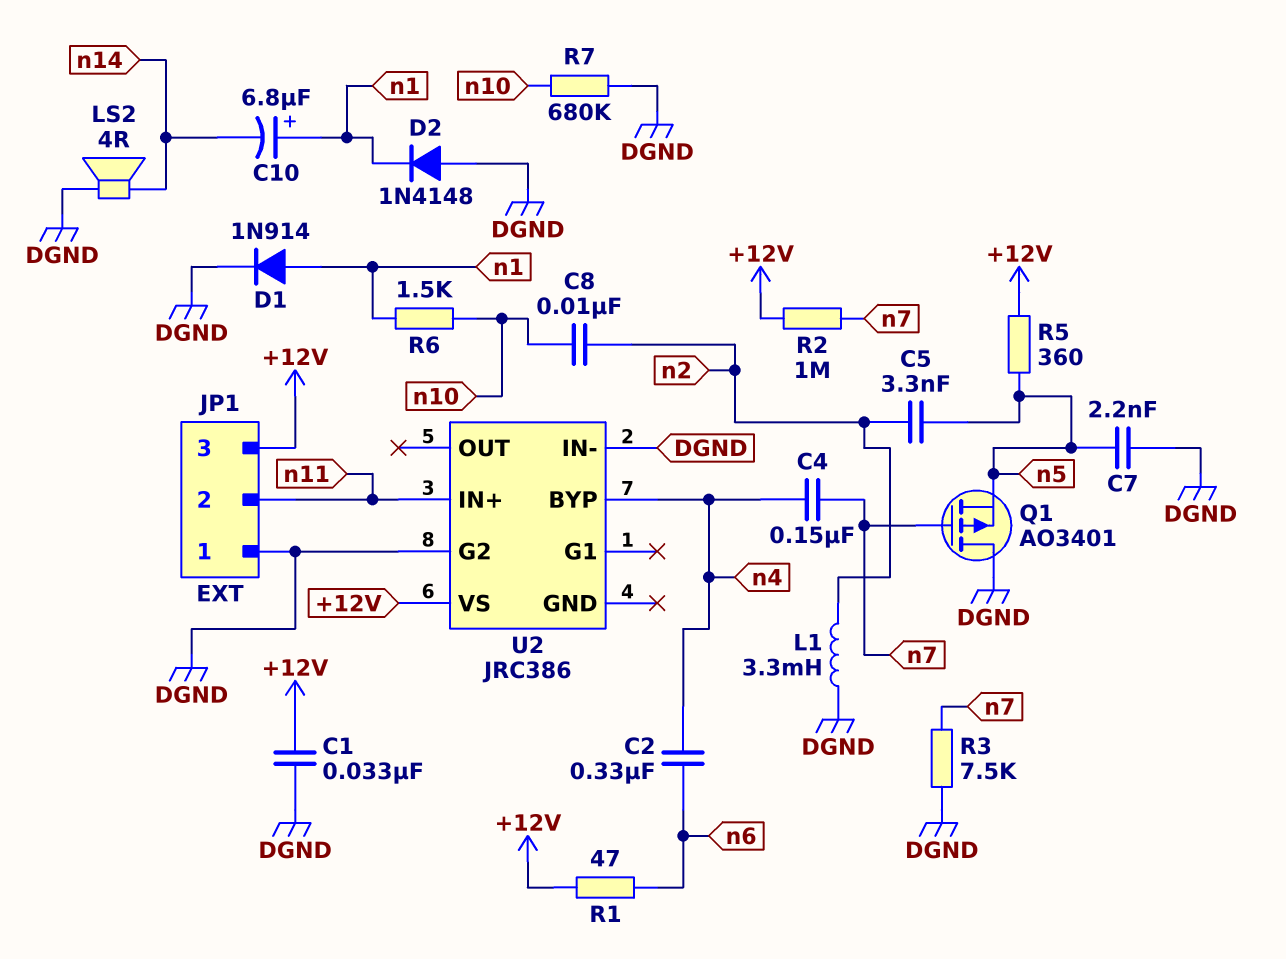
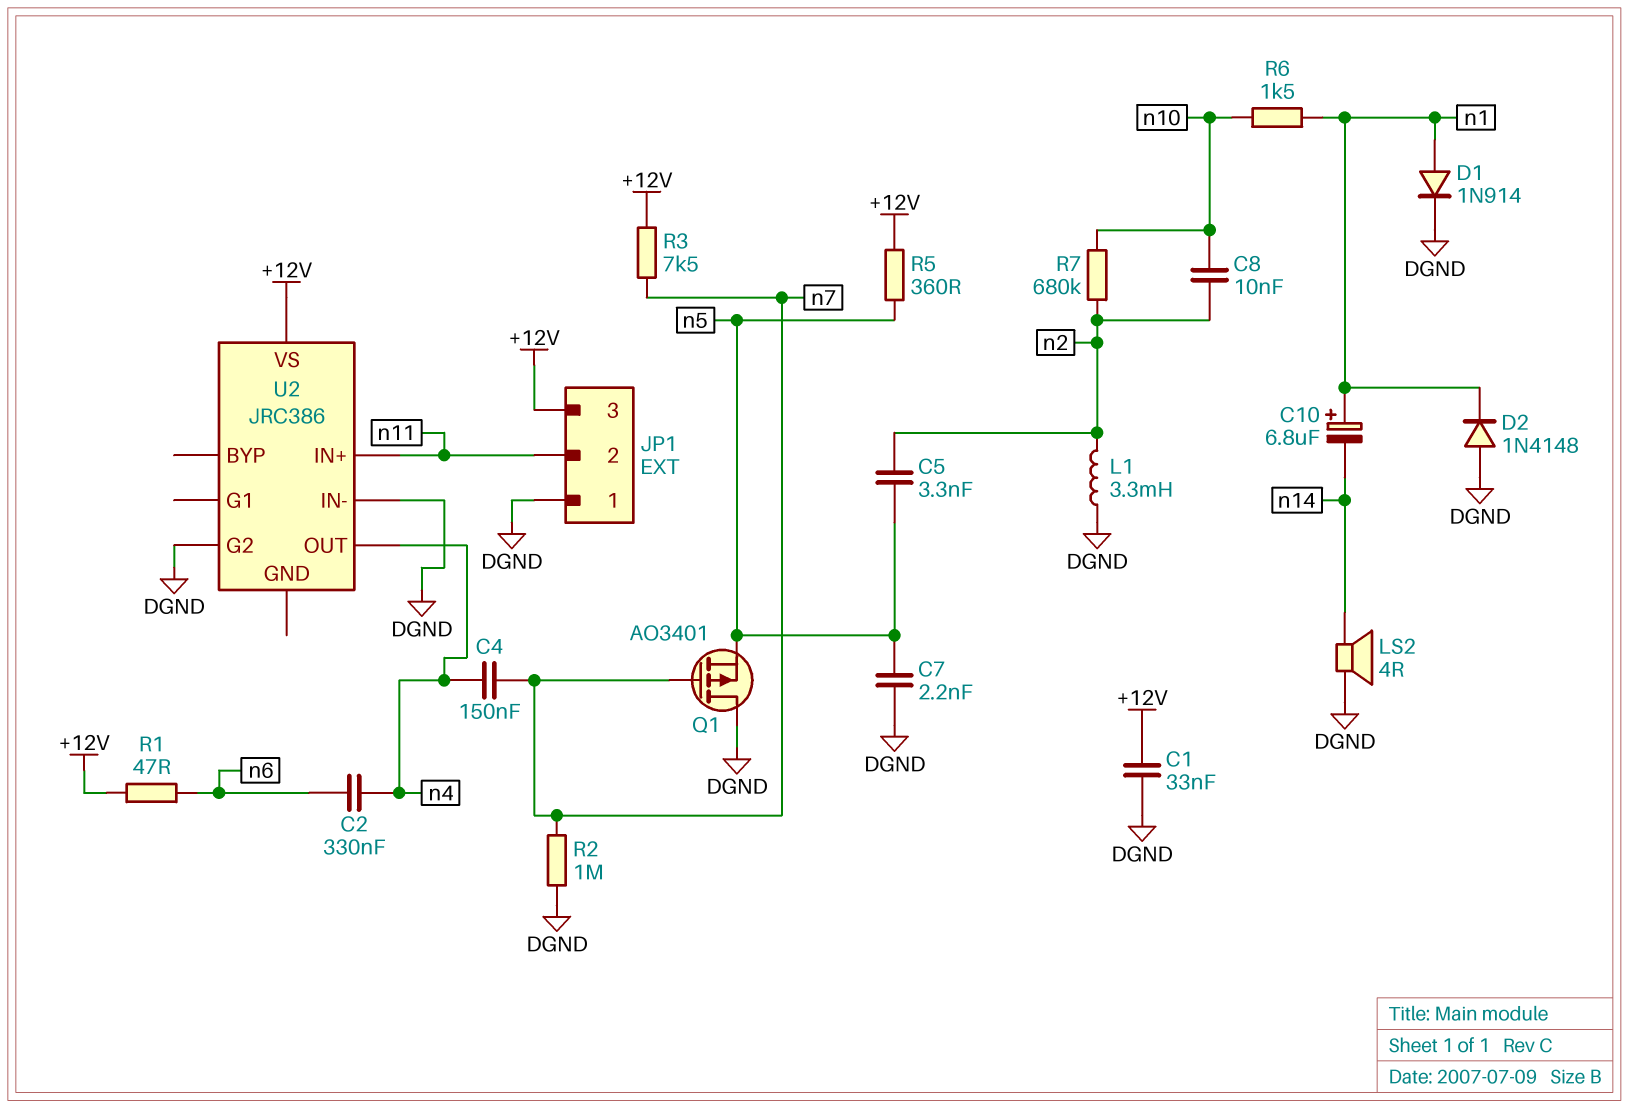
R2: 1M (+12V, n7) -> 1M (DGND, n7)
R3: 7.5k (DGND, n7) -> 7.5k (+12V, n7)
R7: 680k (DGND, n10) -> 680k (n2, n10)
U2 pin BYP: n4 -> none
U2 pin OUT: none -> n4

